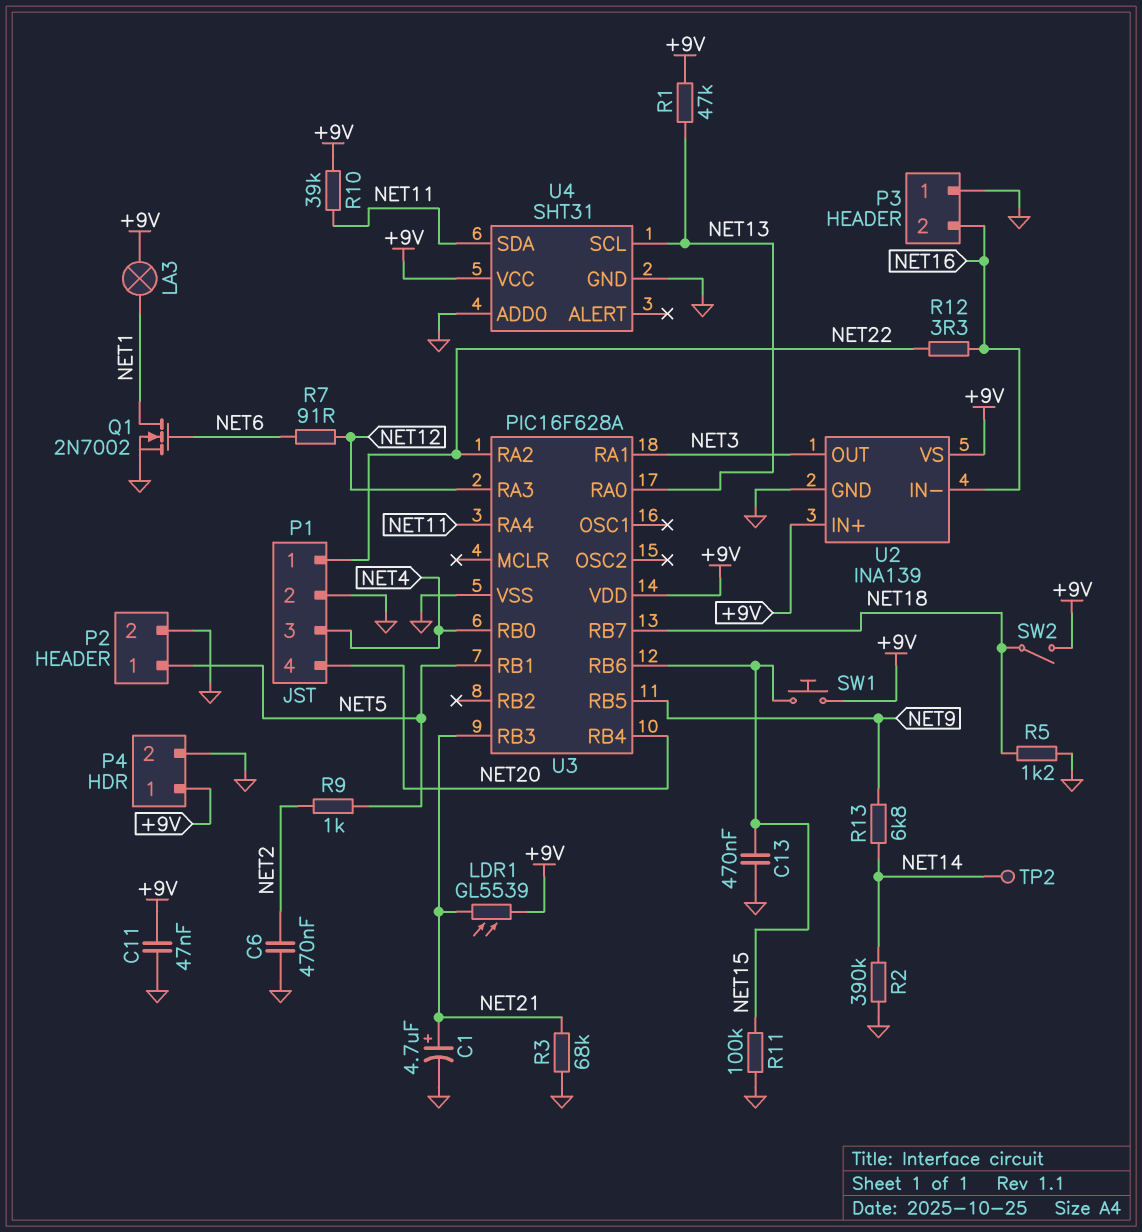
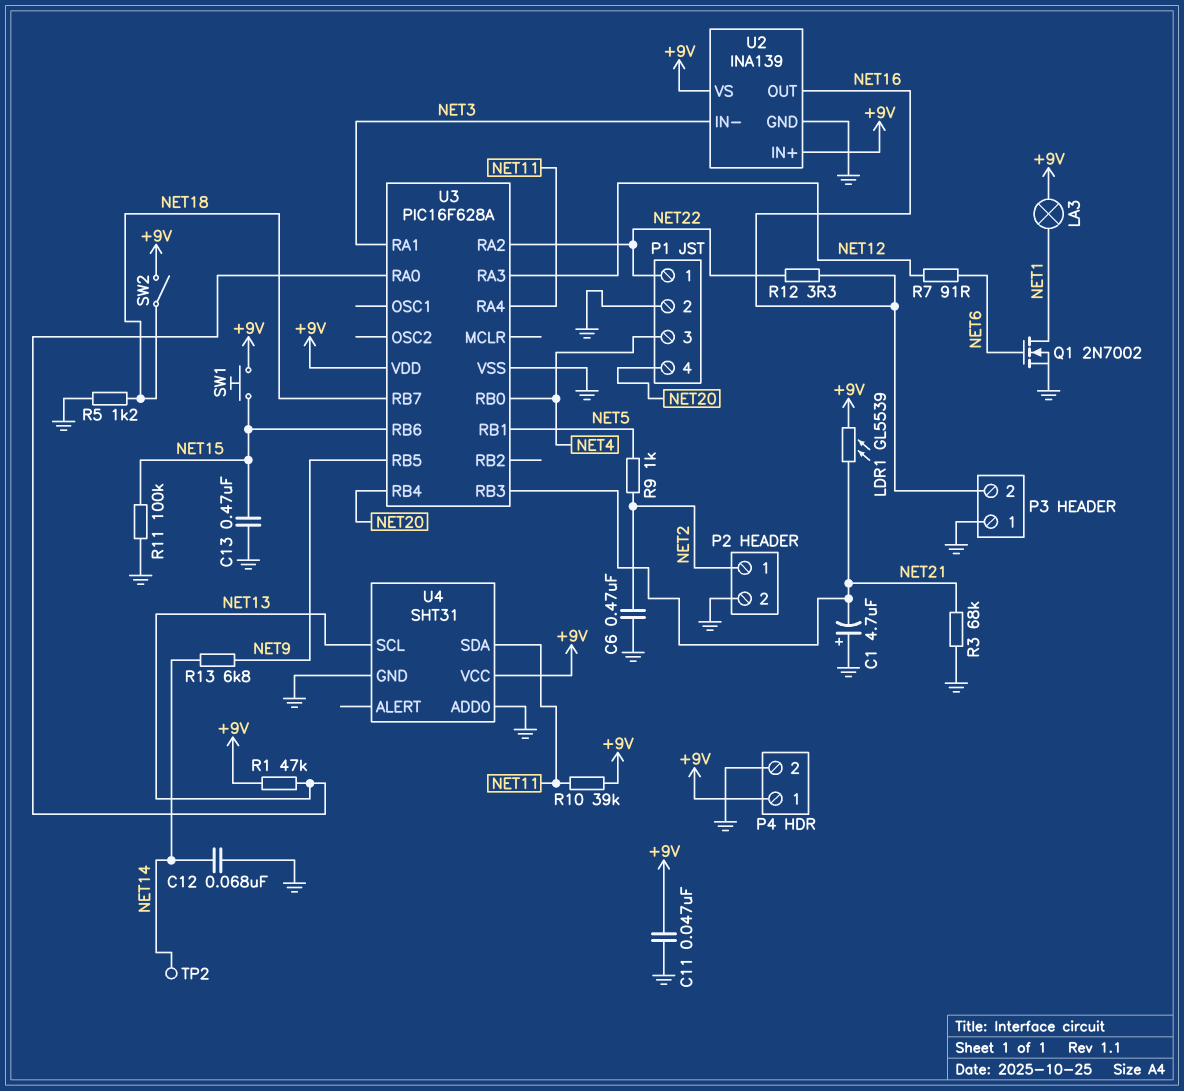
C1: 4.7uF (plus NET21, minus GND) -> 4.7uF (plus GND, minus NET21)
C12: none -> 68nF (GND, NET14)
P2 pin 1: NET5 -> NET2
R2: 390k (GND, NET14) -> none
U2 pin IN-: NET16 -> NET3
U2 pin OUT: NET3 -> NET16

